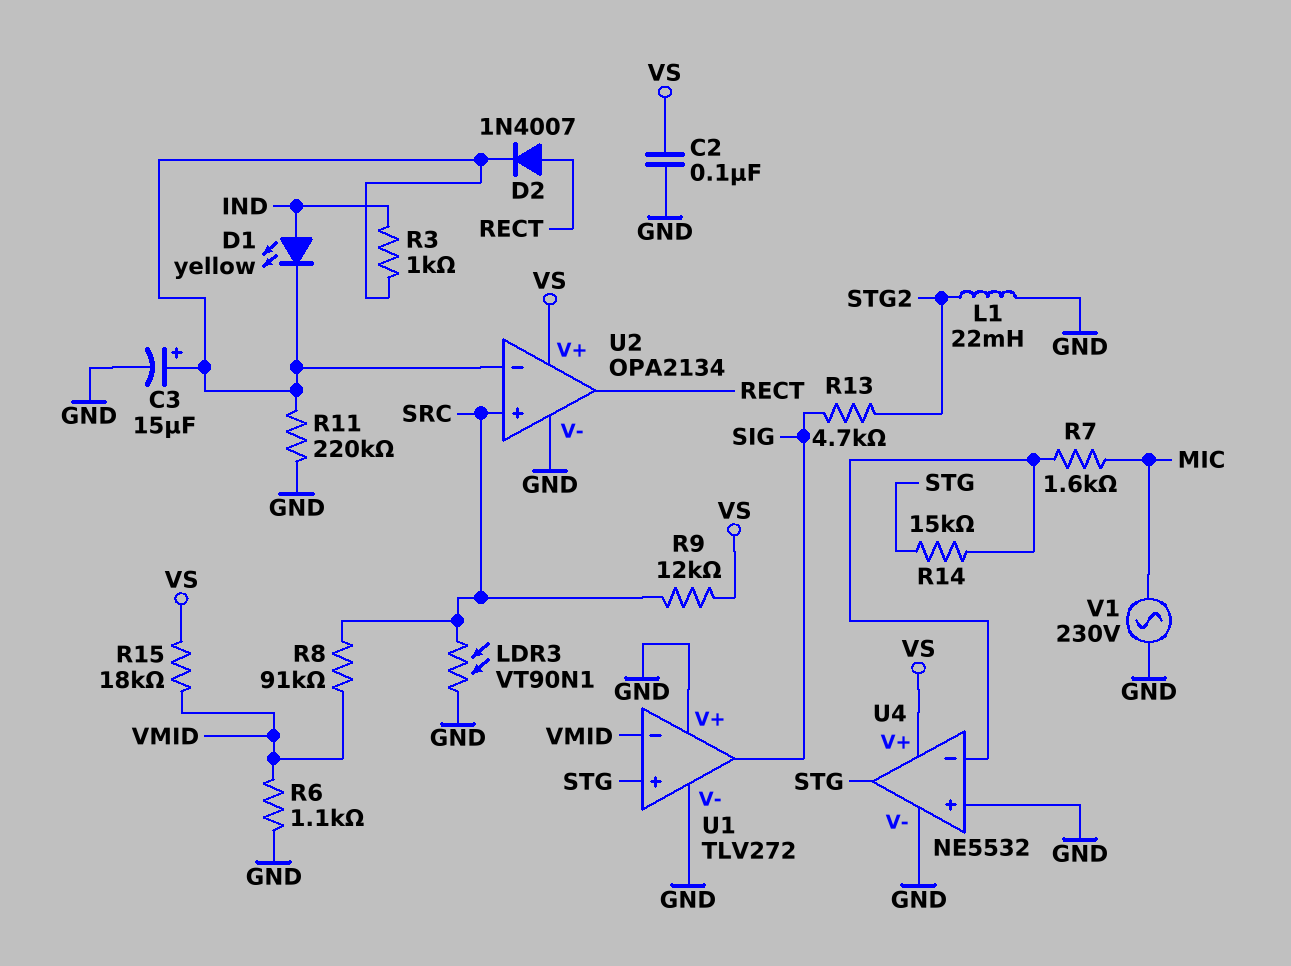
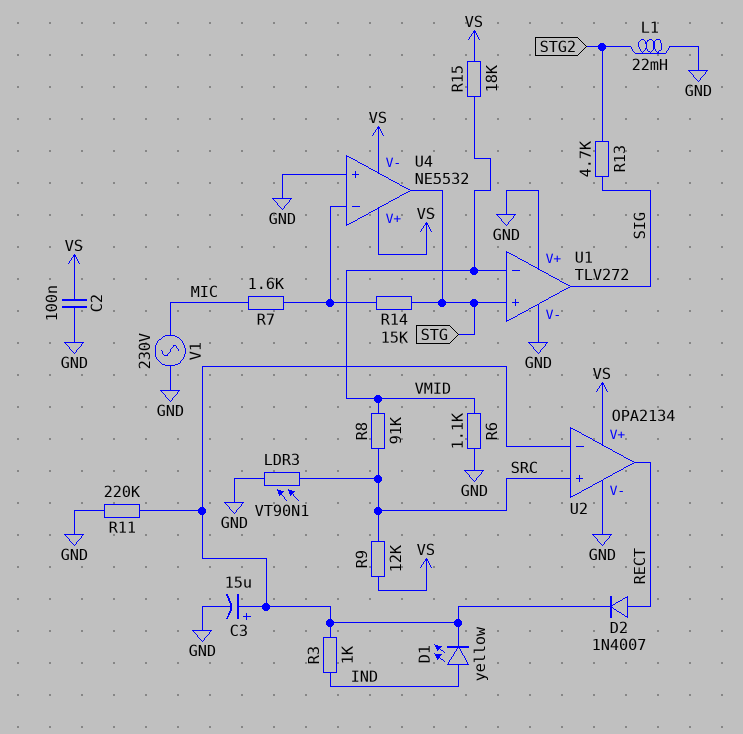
U4 pin V-: GND -> VS

